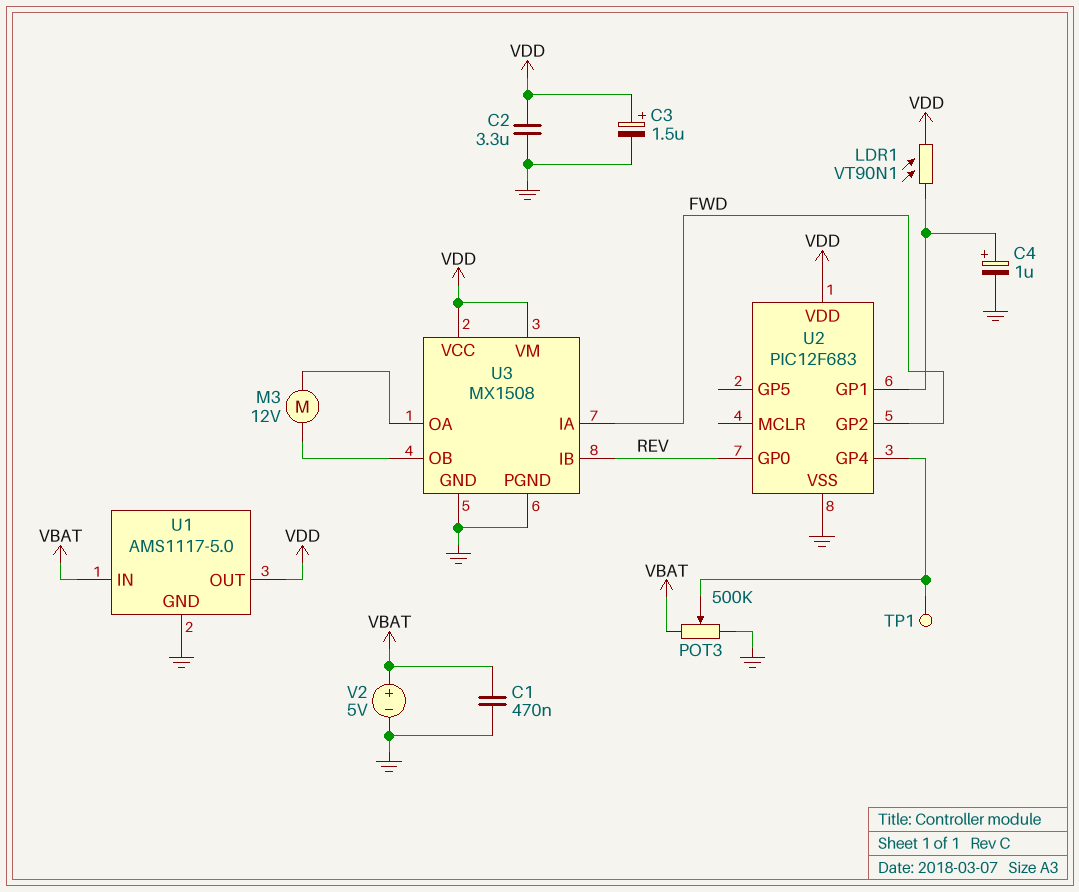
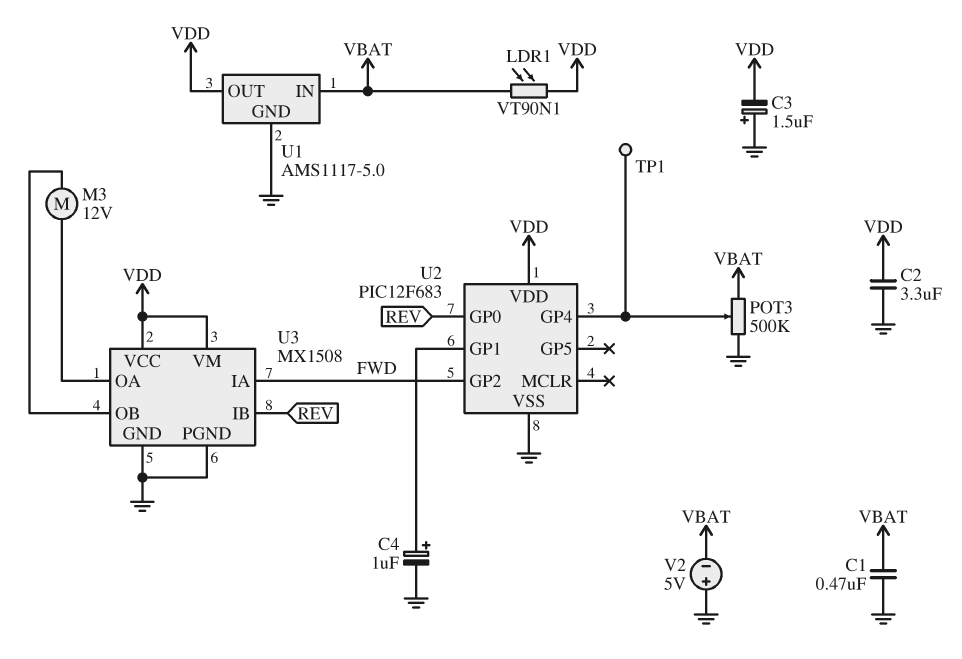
C3: 1.5uF (plus VDD, minus GND) -> 1.5uF (plus GND, minus VDD)
LDR1: VT90N1 (U2/GP1, VDD) -> VT90N1 (VBAT, VDD)
V2: 5V (plus VBAT, minus GND) -> 5V (plus GND, minus VBAT)

